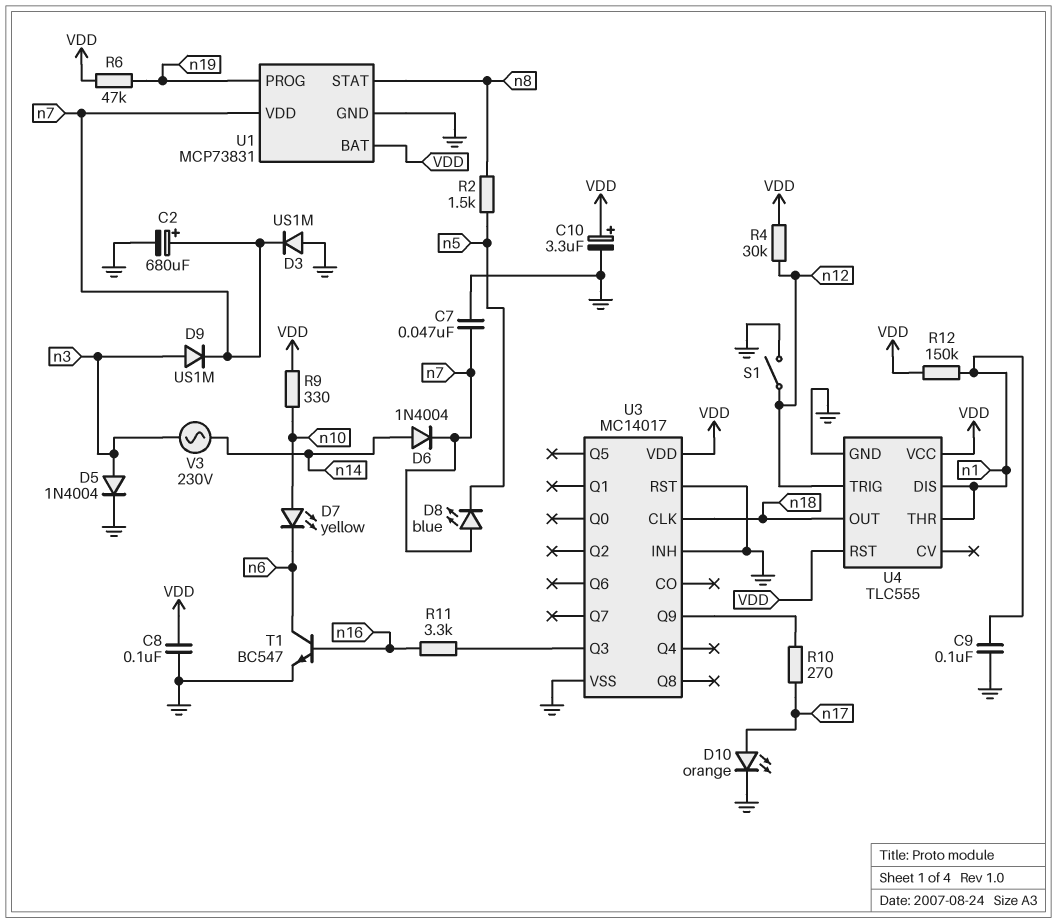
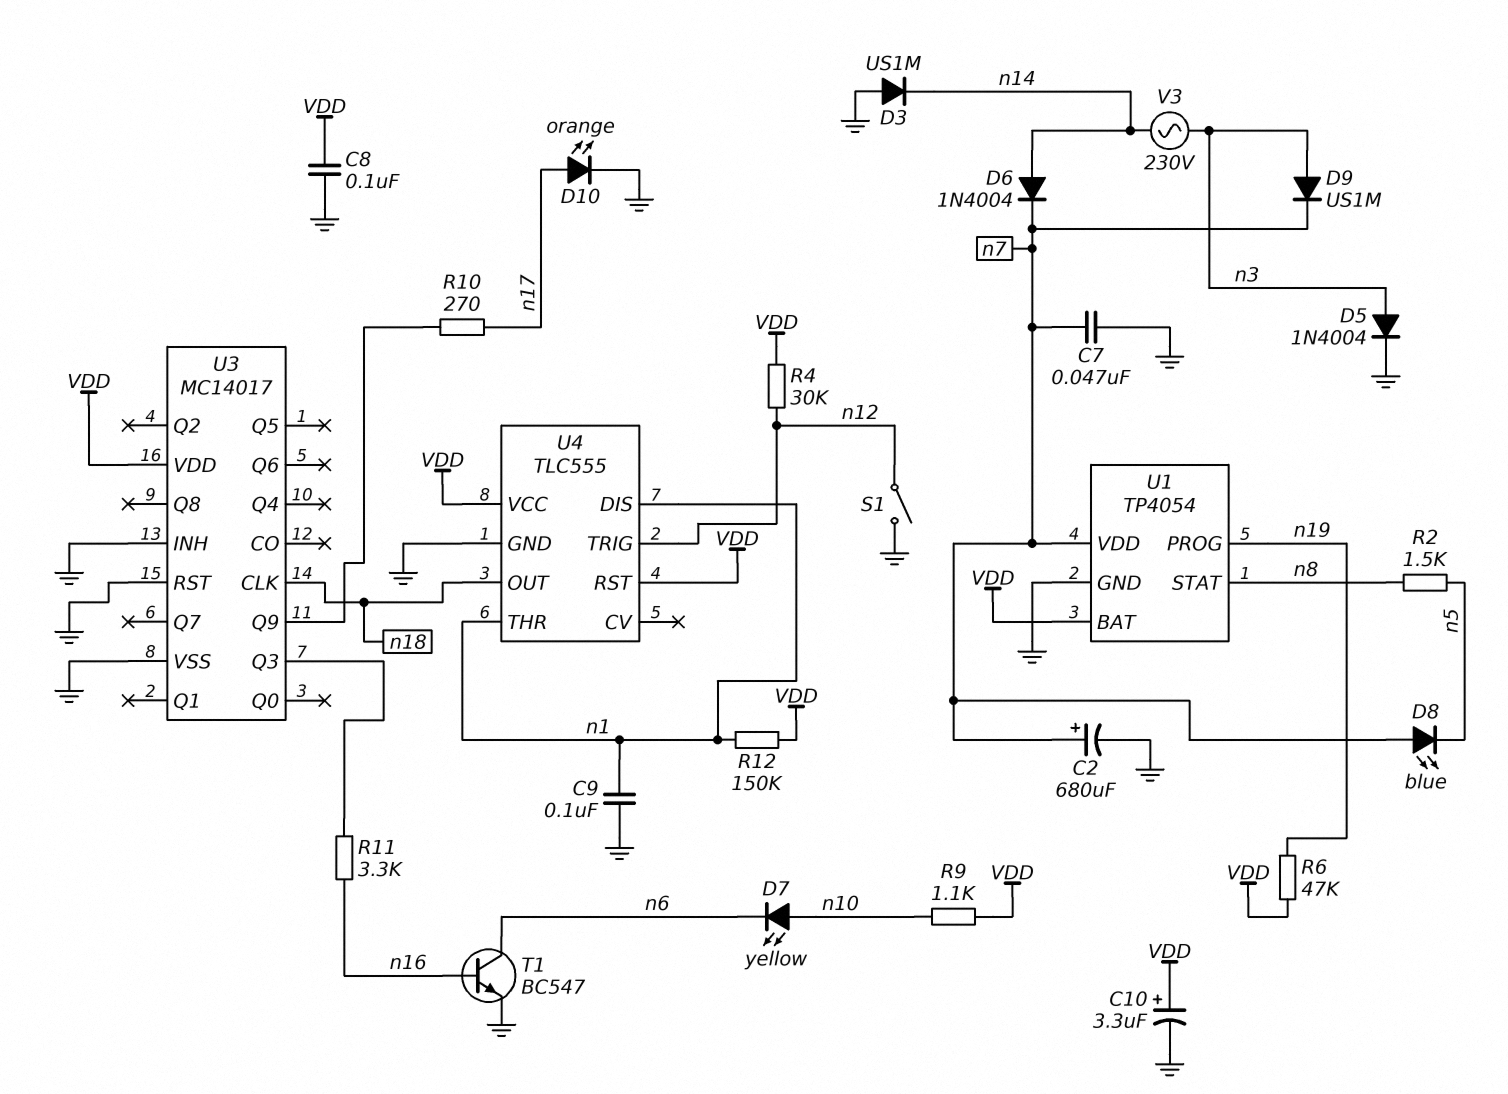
D3: diode US1M (A GND, K n7) -> diode US1M (A GND, K n14)
R9: 330 (VDD, n10) -> 1.1k (VDD, n10)
U1: MCP73831 -> TP4054

